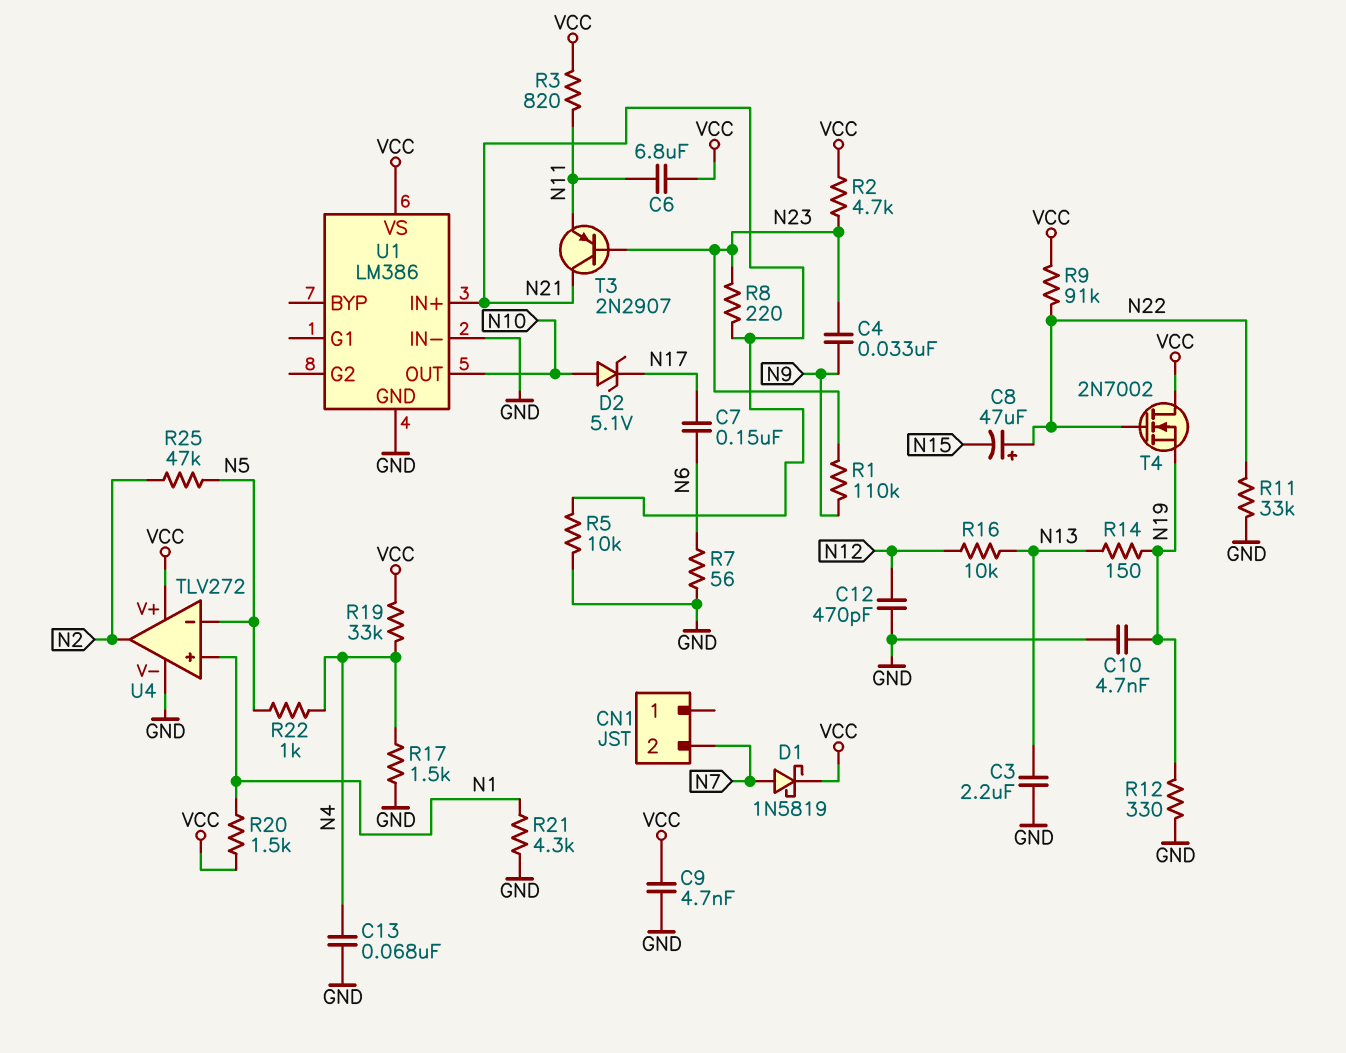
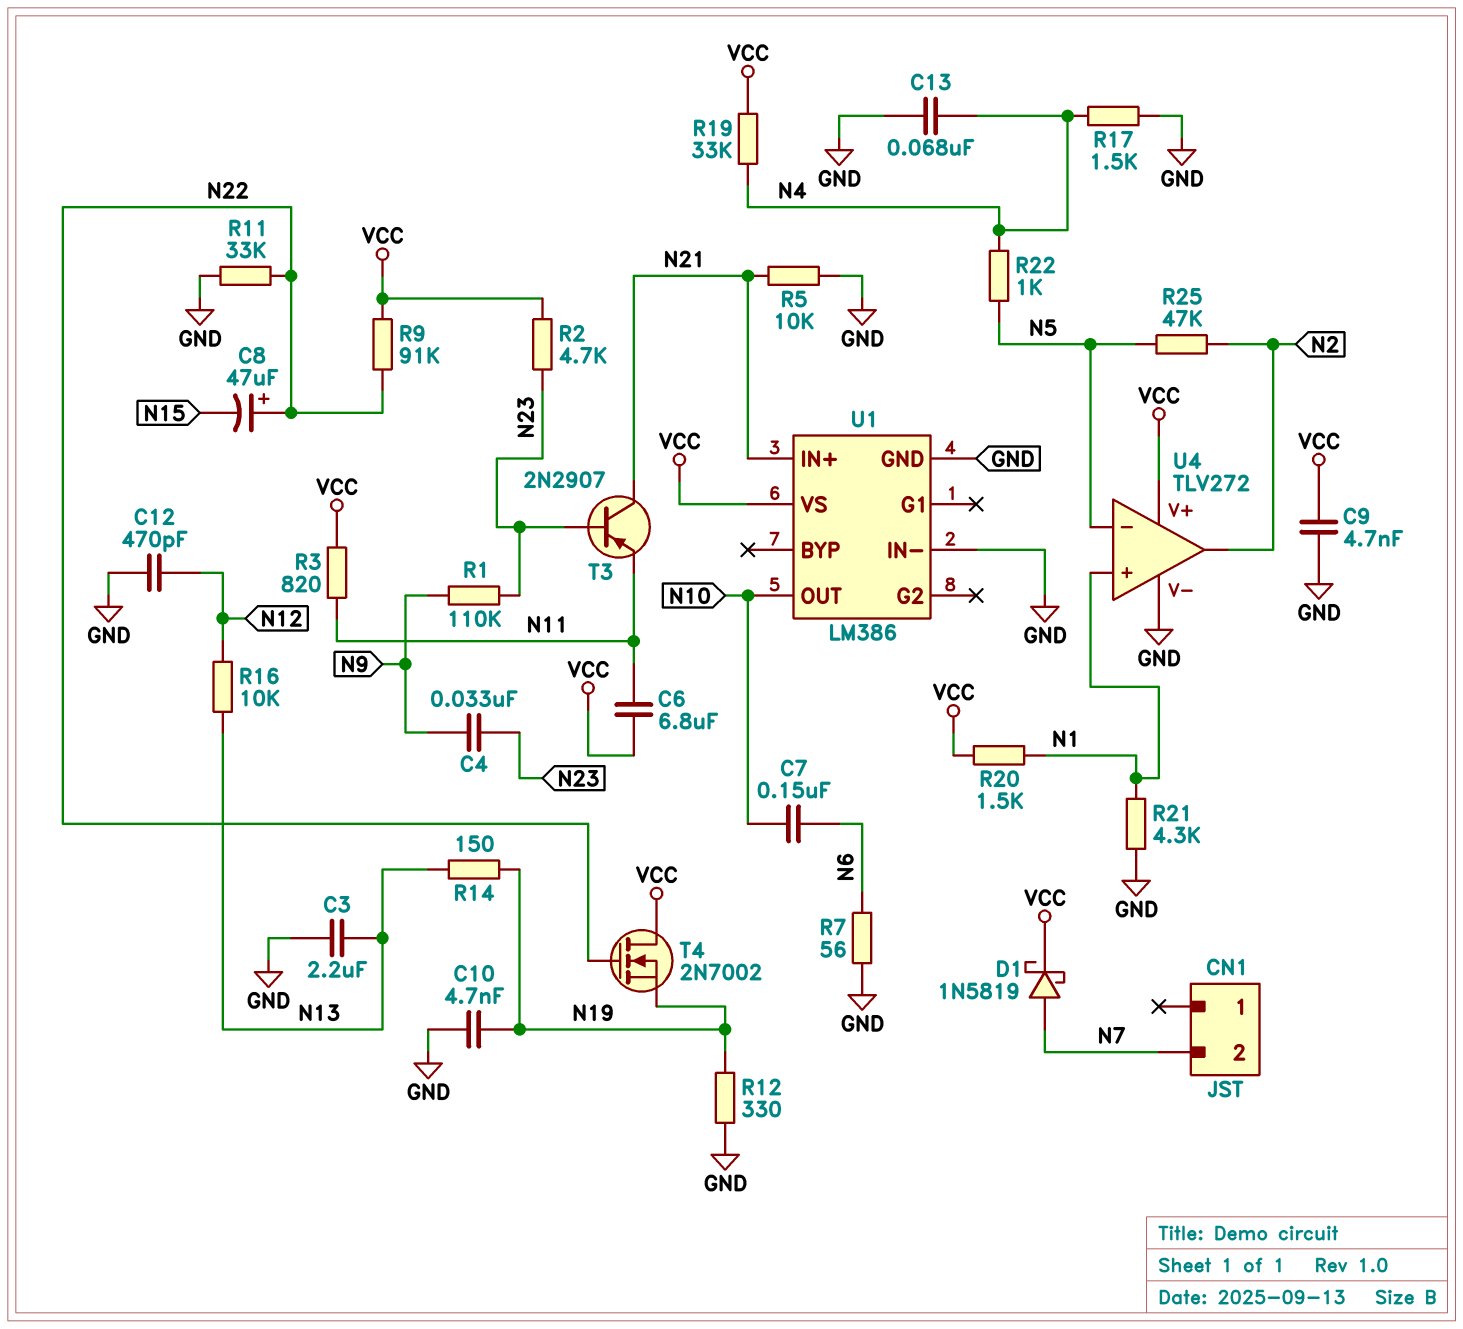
C7: 150nF (N6, N17) -> 150nF (N6, N10)
D2: zener 5.1V (A N10, K N17) -> none
R8: 220 (N21, N23) -> none

